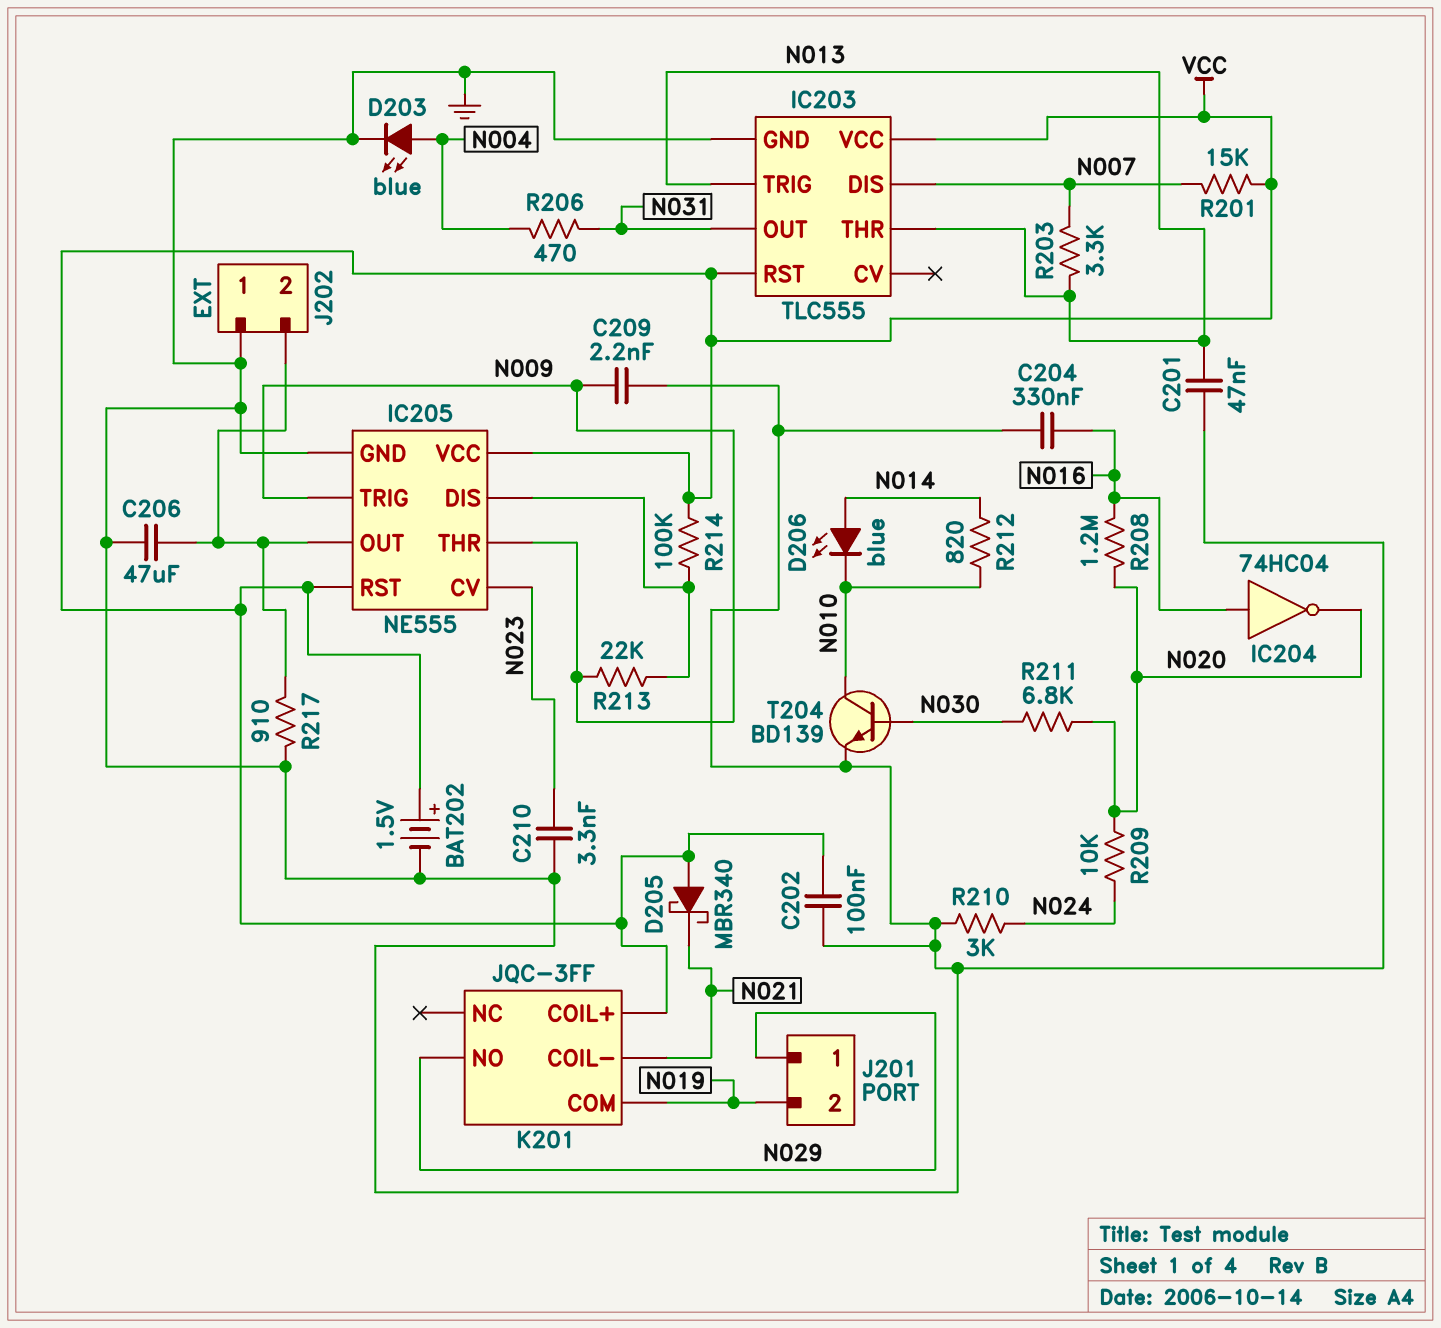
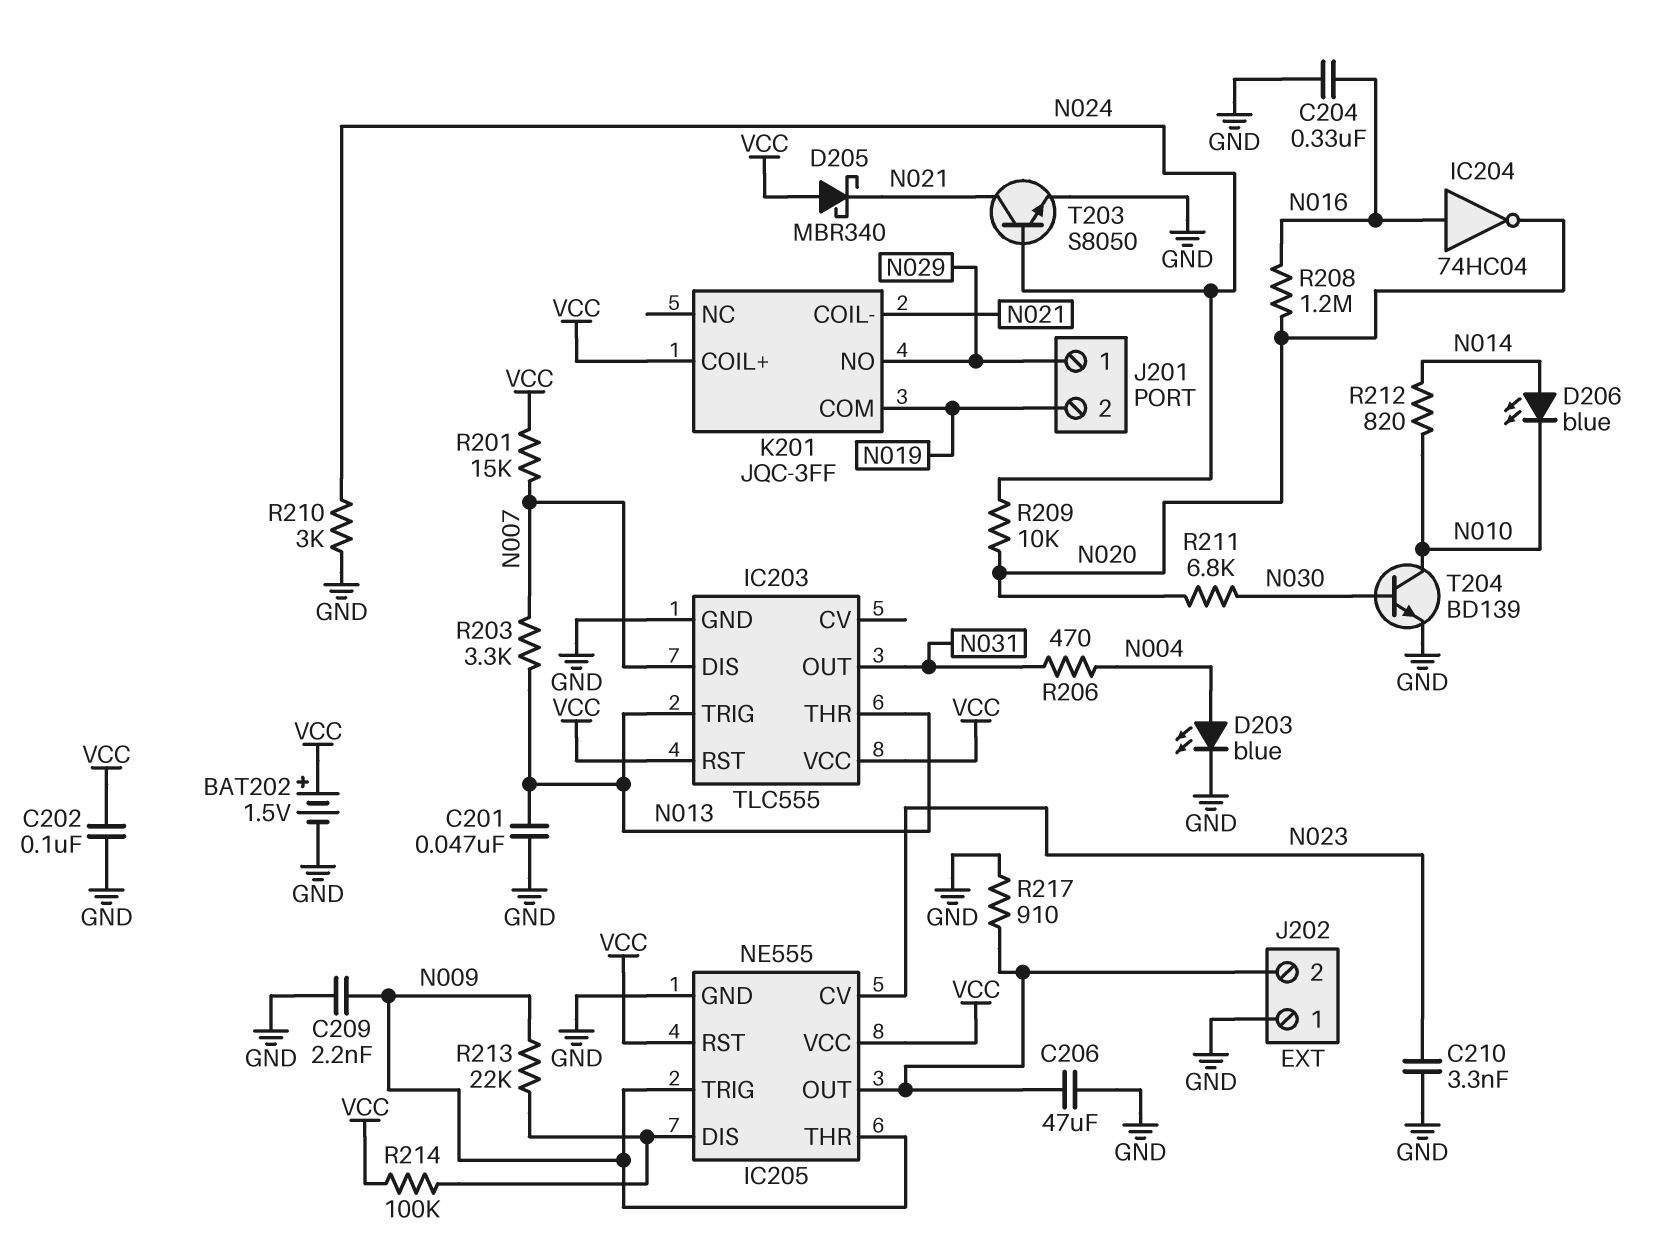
T203: none -> NPN S8050 (B N024, C N021, E GND)

